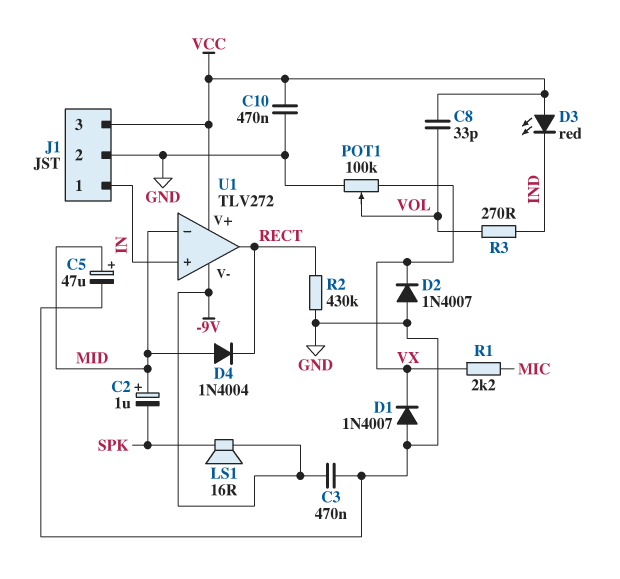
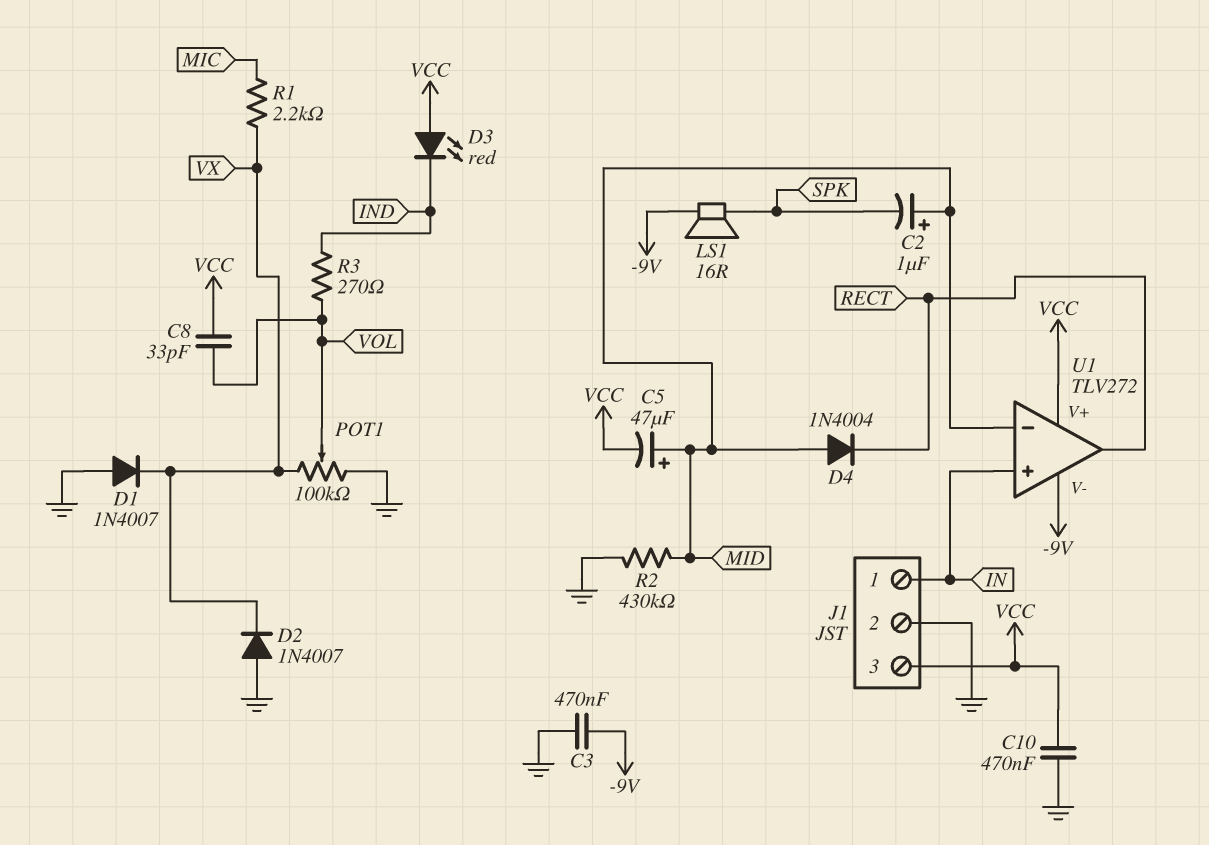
C5: 47uF (plus MID, minus GND) -> 47uF (plus MID, minus VCC)
R2: 430k (GND, RECT) -> 430k (GND, MID)

